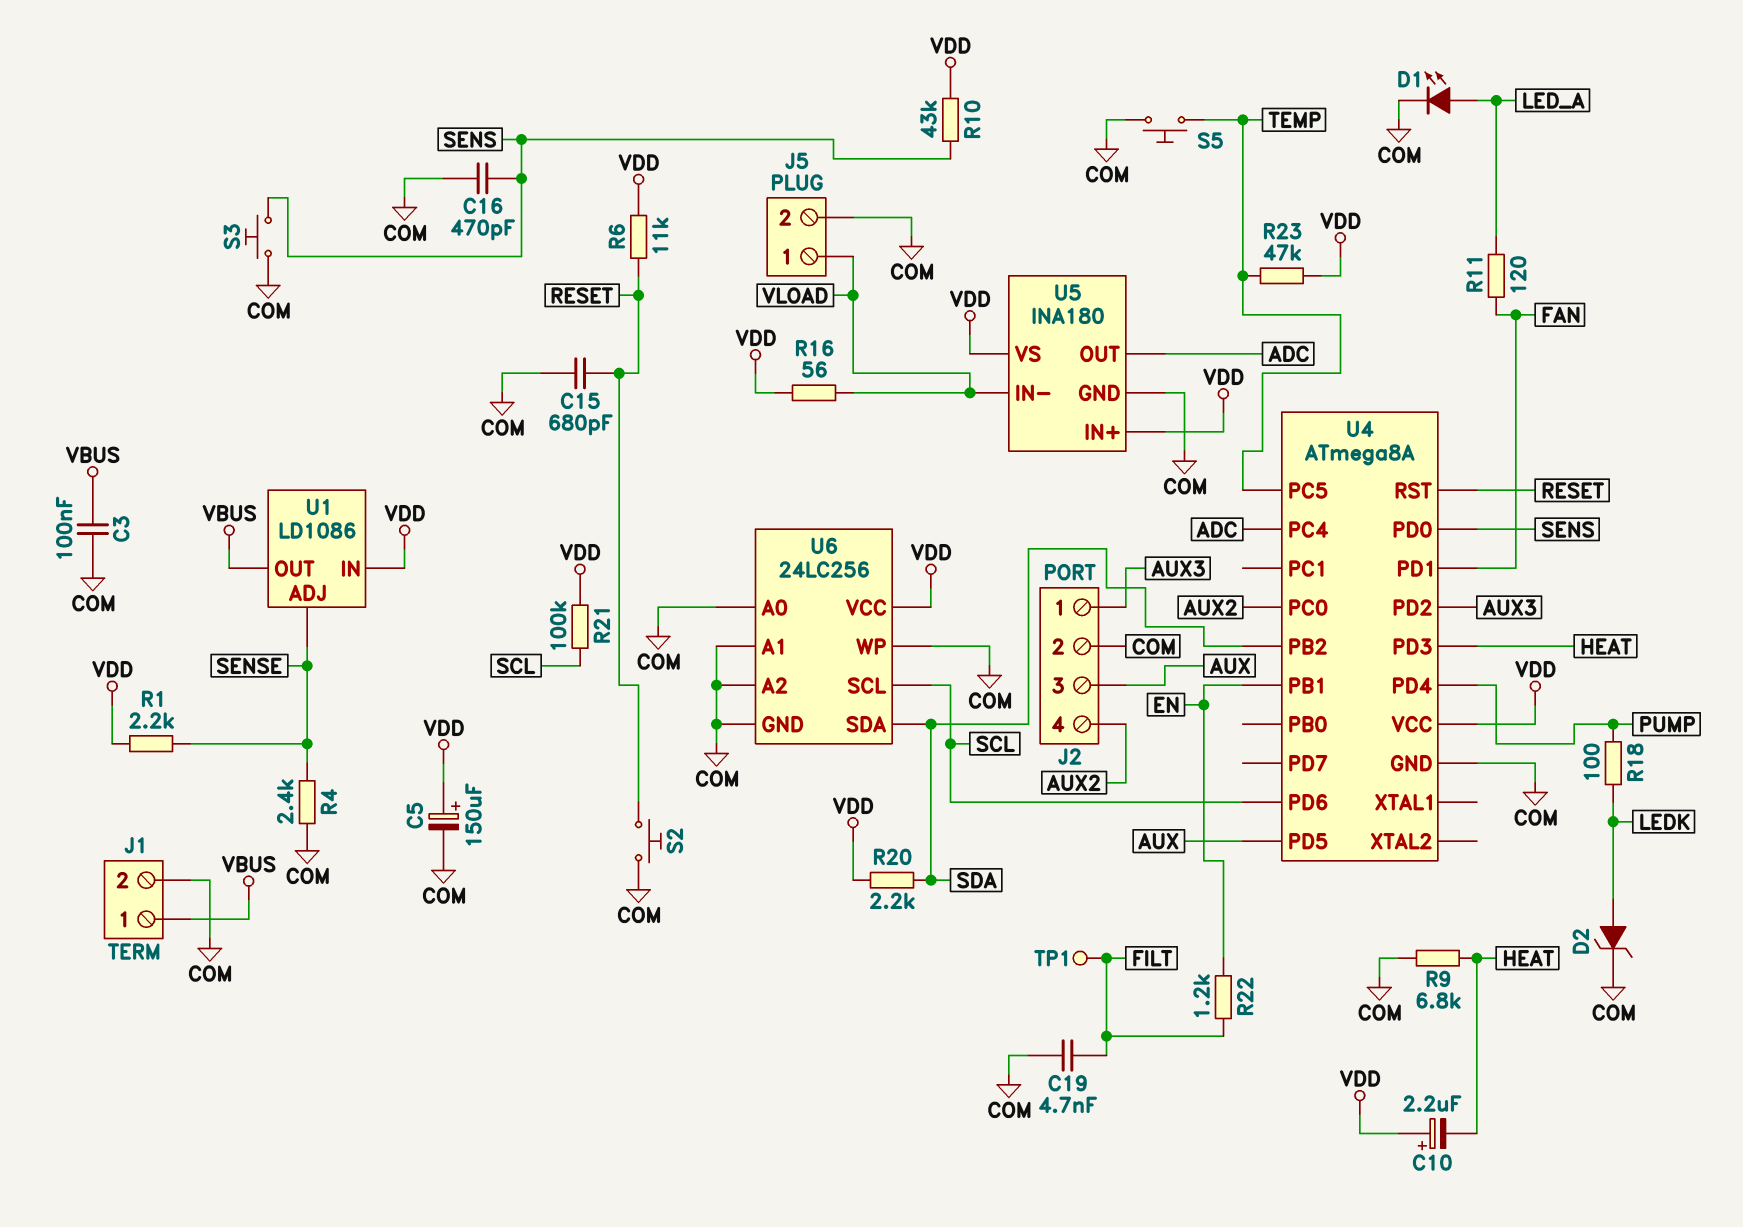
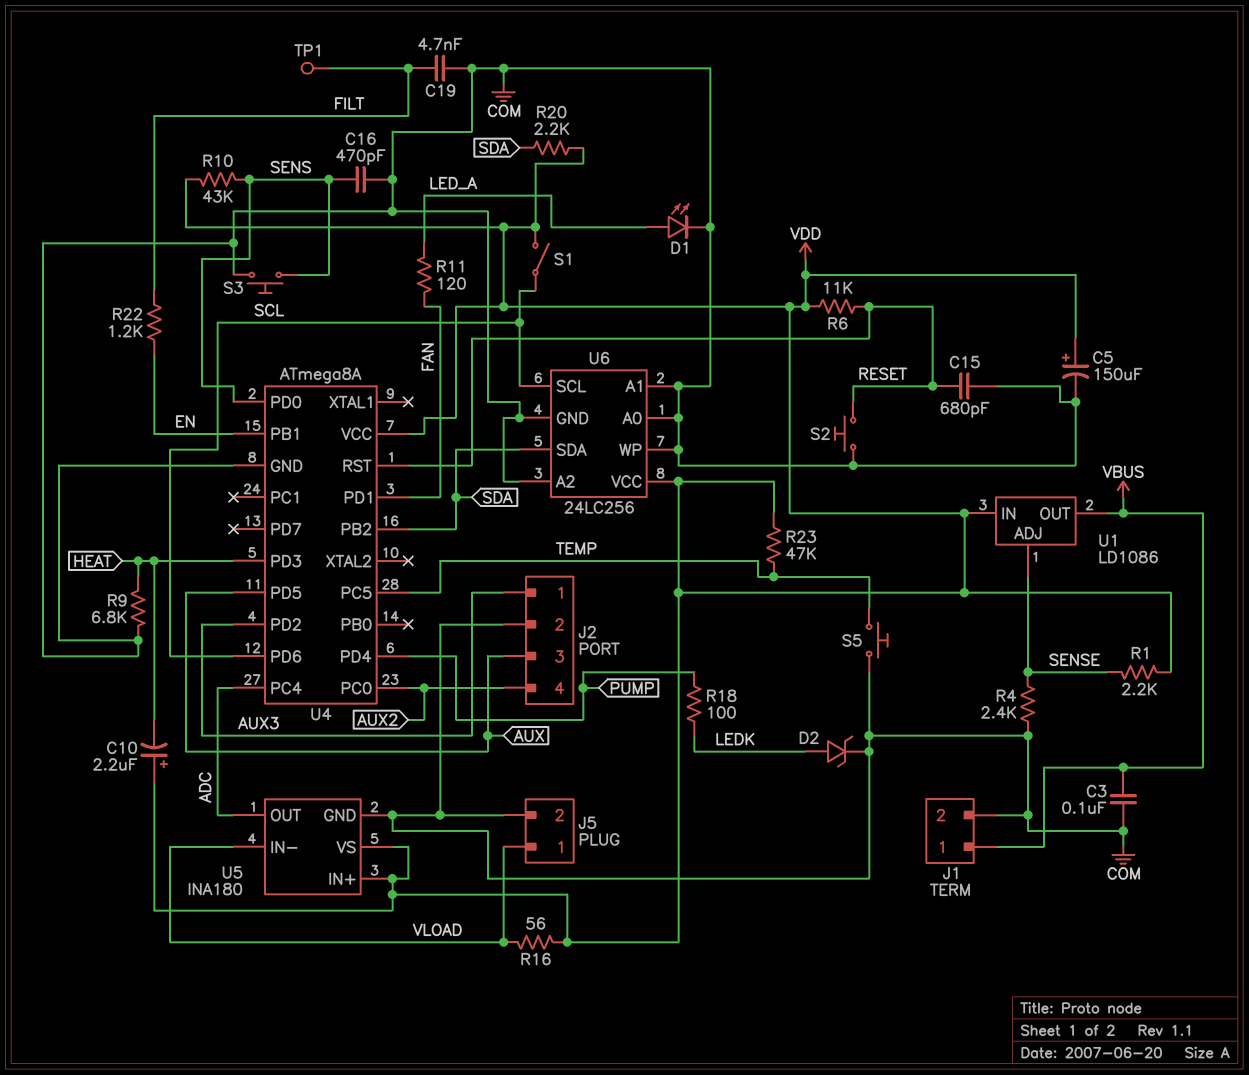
R21: 100k (SCL, VDD) -> none
S1: none -> switch (SCL, VDD)

